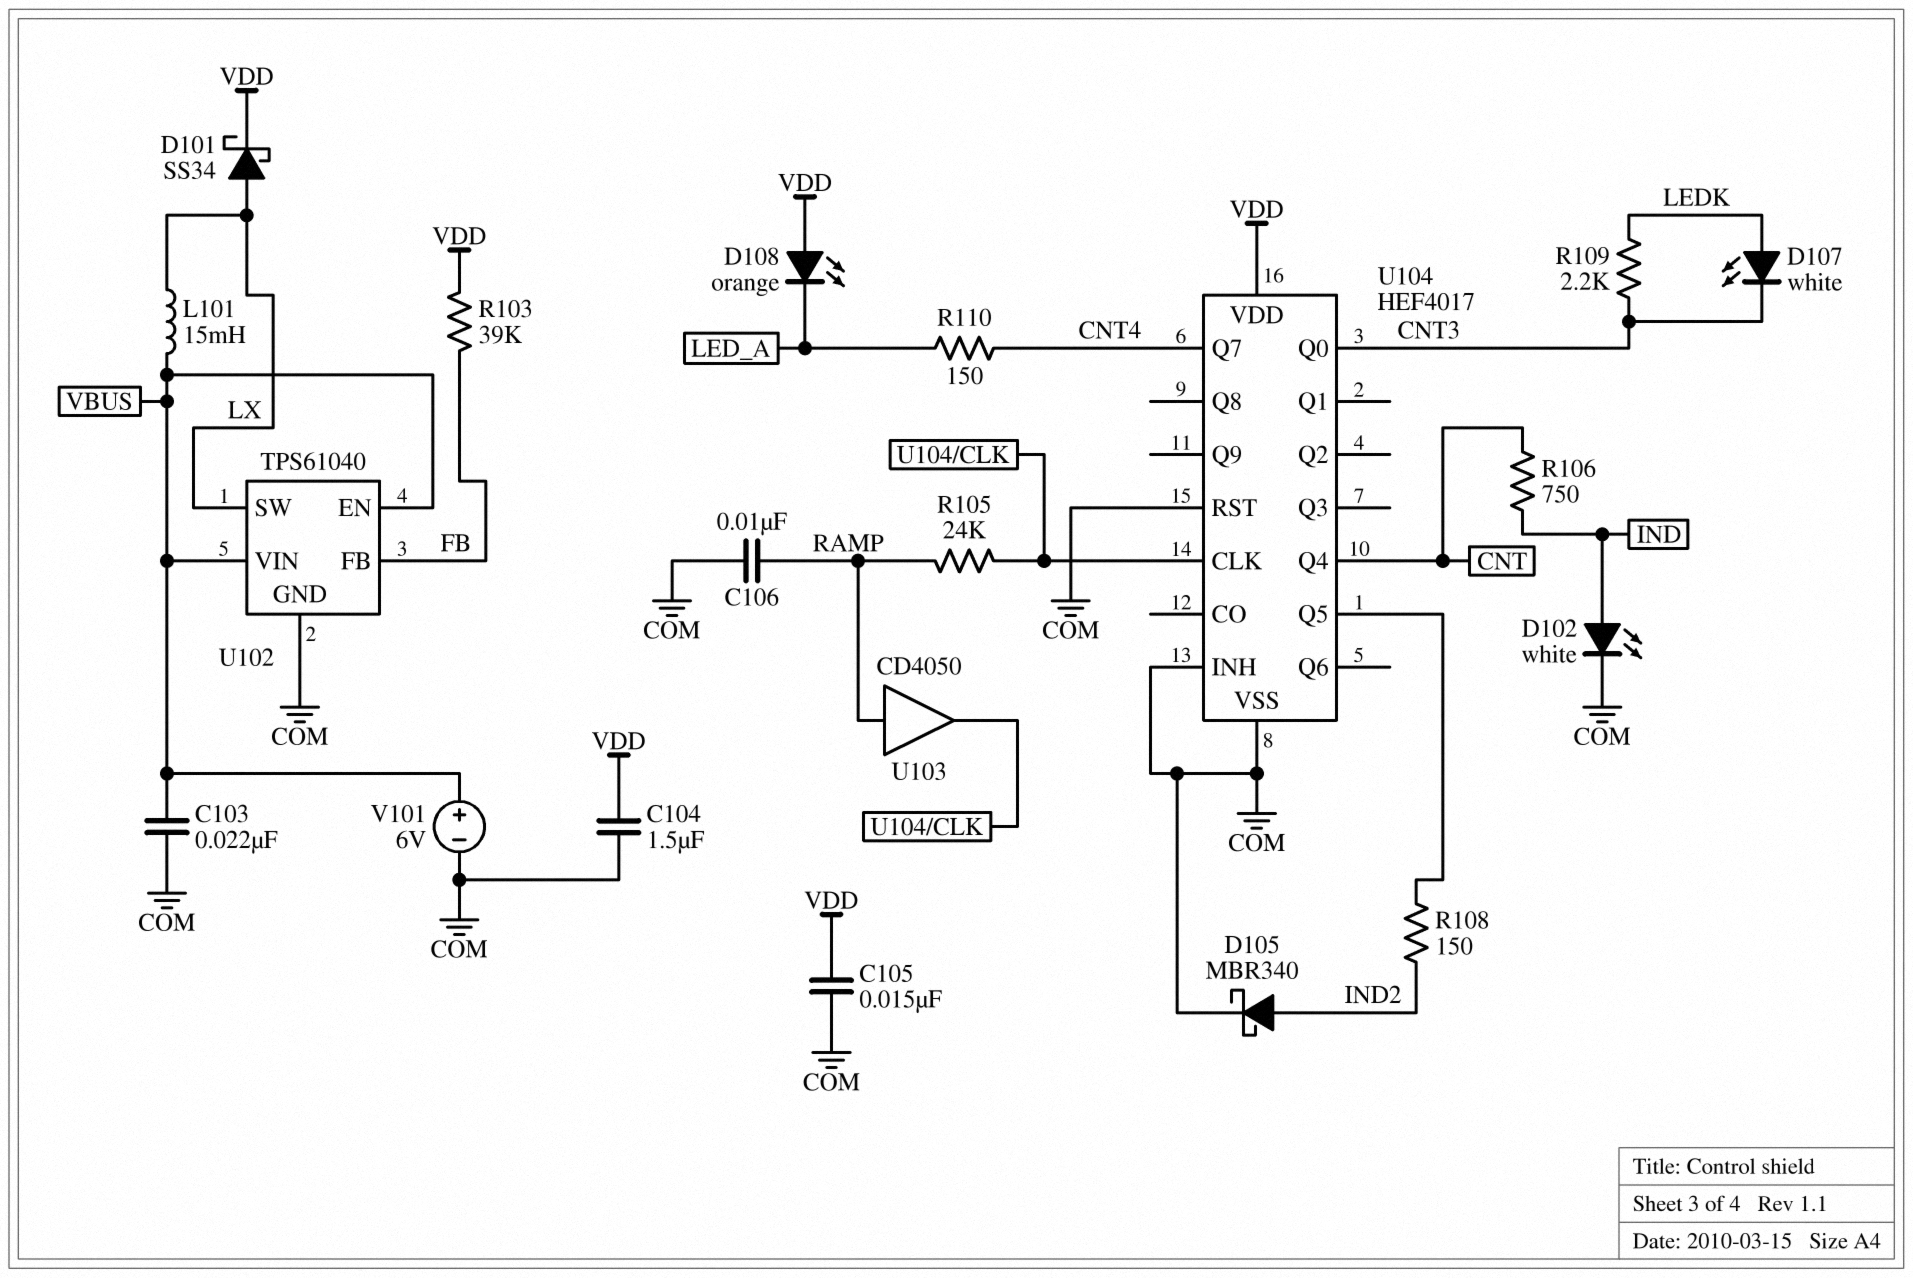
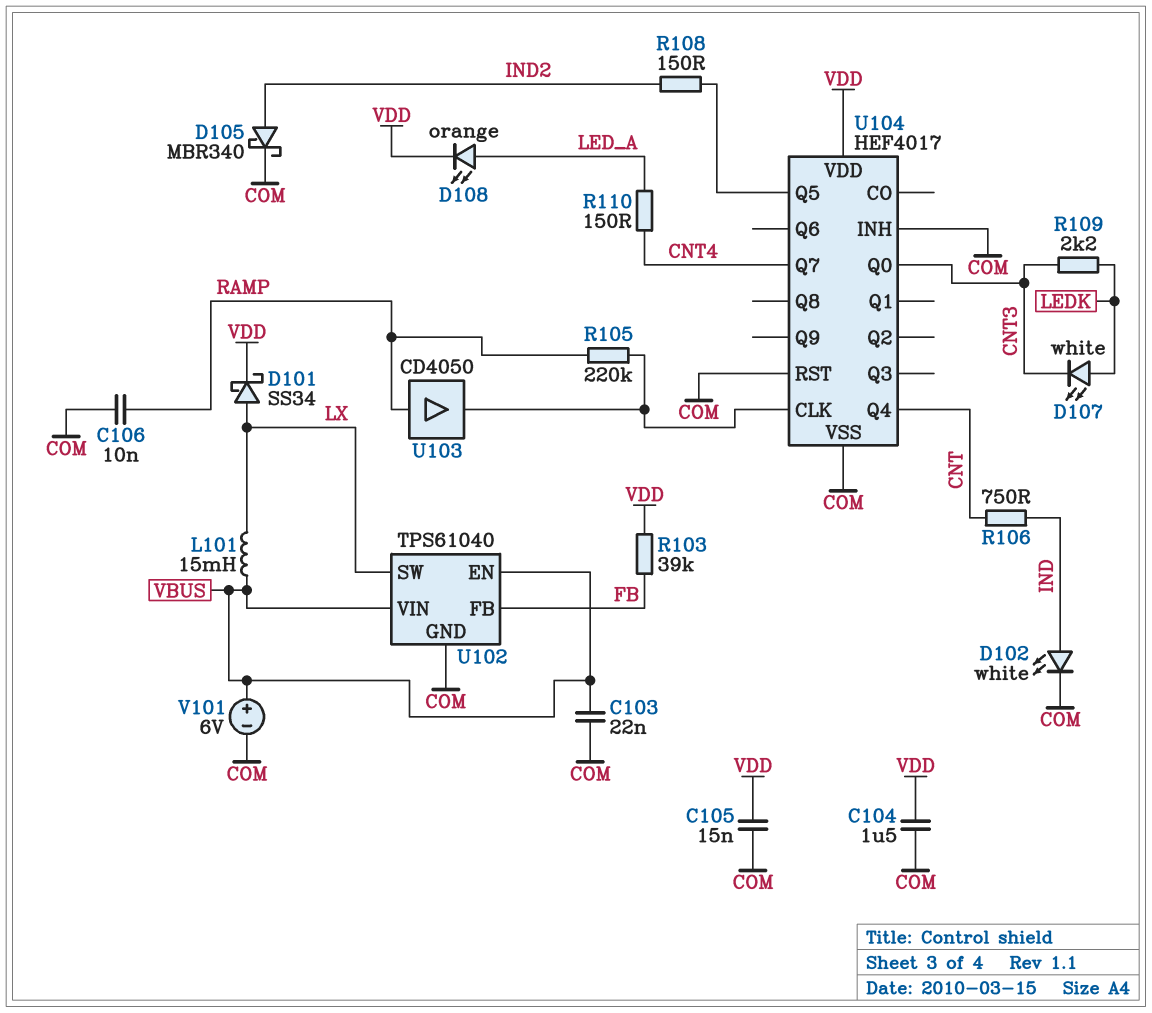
D108: LED orange (A VDD, K LED_A) -> LED orange (A LED_A, K VDD)
R105: 24k (RAMP, U104/CLK) -> 220k (RAMP, U104/CLK)

